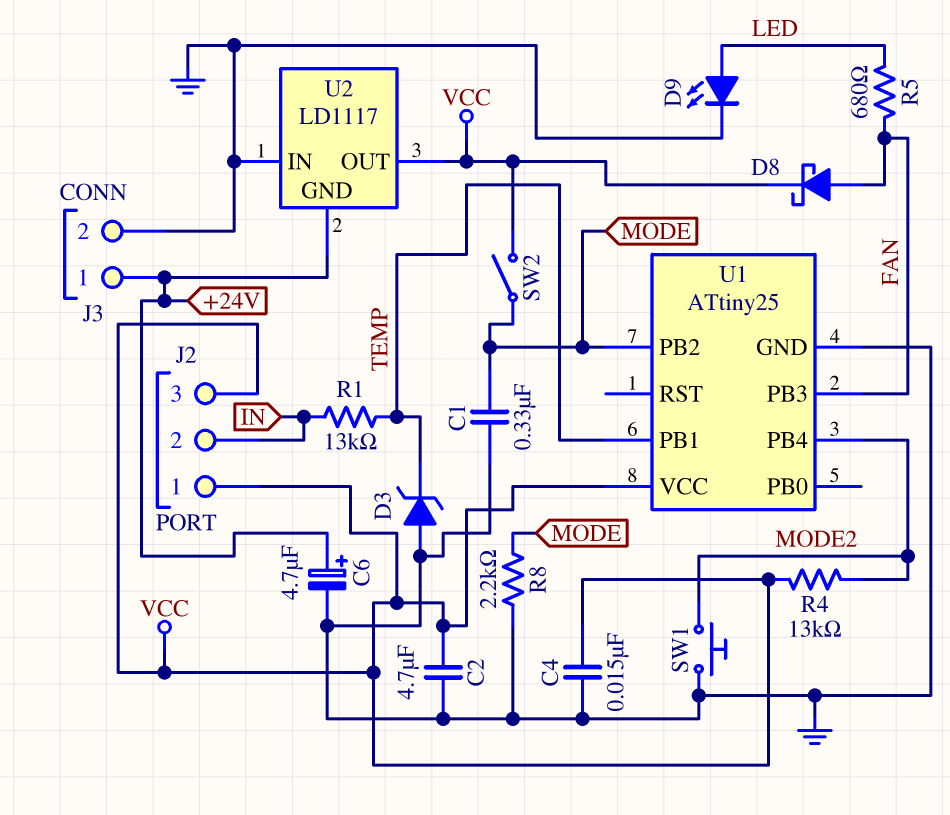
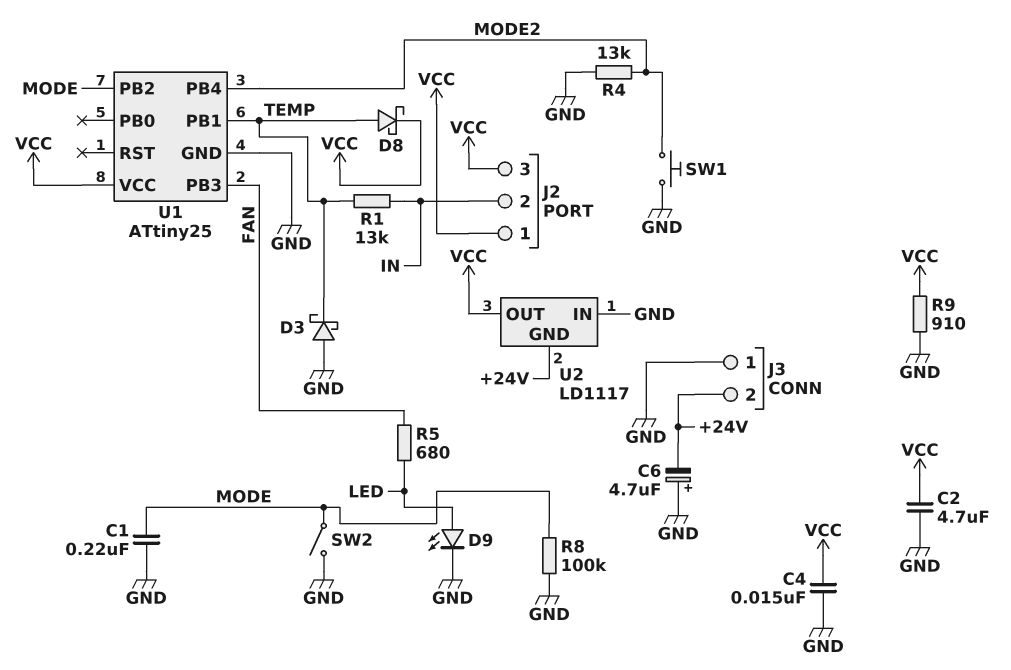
C1: 330nF (GND, MODE) -> 220nF (GND, MODE)
C6: 4.7uF (plus +24V, minus GND) -> 4.7uF (plus GND, minus +24V)
D3: zener (A GND, K TEMP) -> schottky (A GND, K TEMP)
D8: schottky (A FAN, K VCC) -> schottky (A TEMP, K VCC)
J3 pin 1: +24V -> GND
J3 pin 2: GND -> +24V
R4: 13k (MODE2, VCC) -> 13k (GND, MODE2)
R8: 2.2k (GND, MODE) -> 100k (GND, MODE)
R9: none -> 910 (GND, VCC)
SW2: switch (MODE, VCC) -> switch (GND, MODE)

